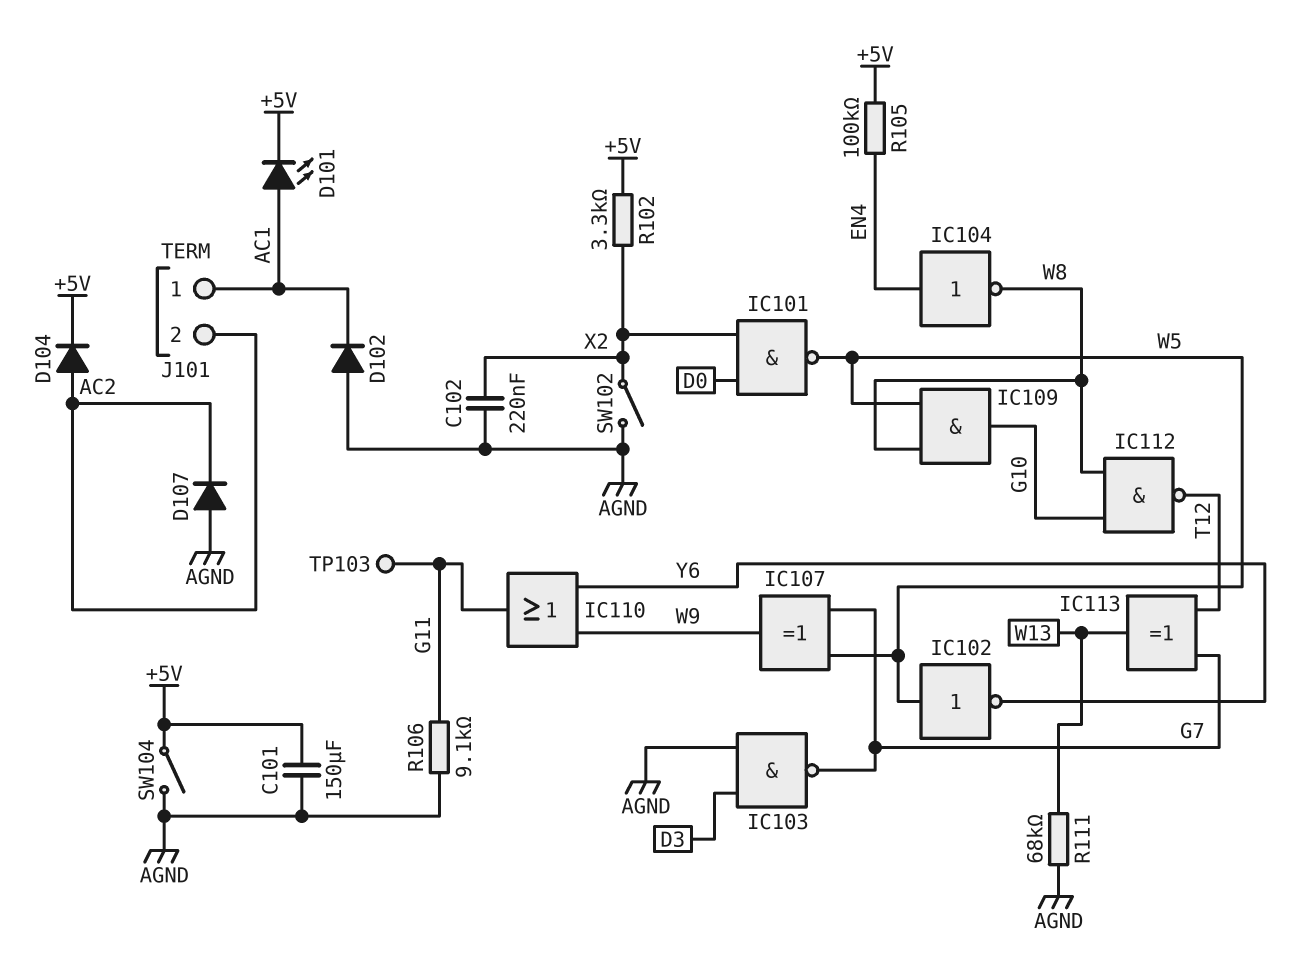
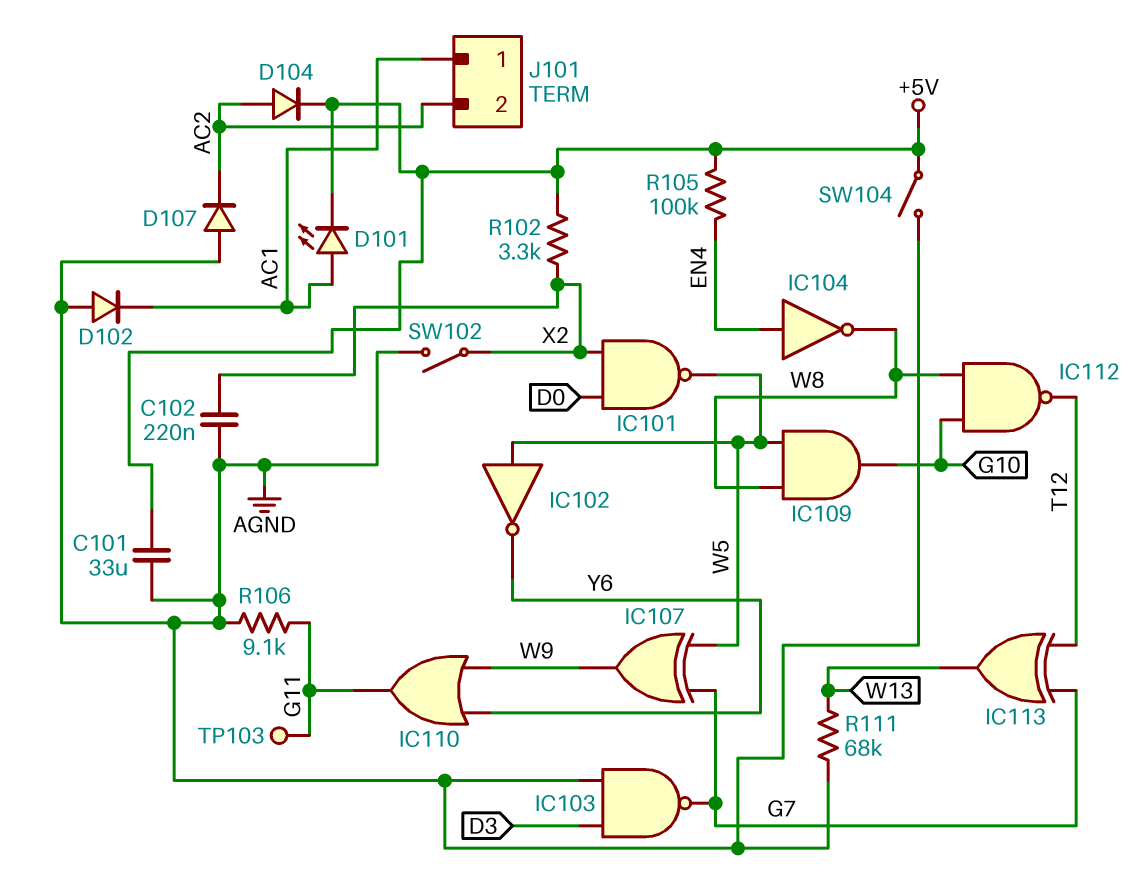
C101: 150uF (+5V, AGND) -> 33uF (+5V, AGND)

